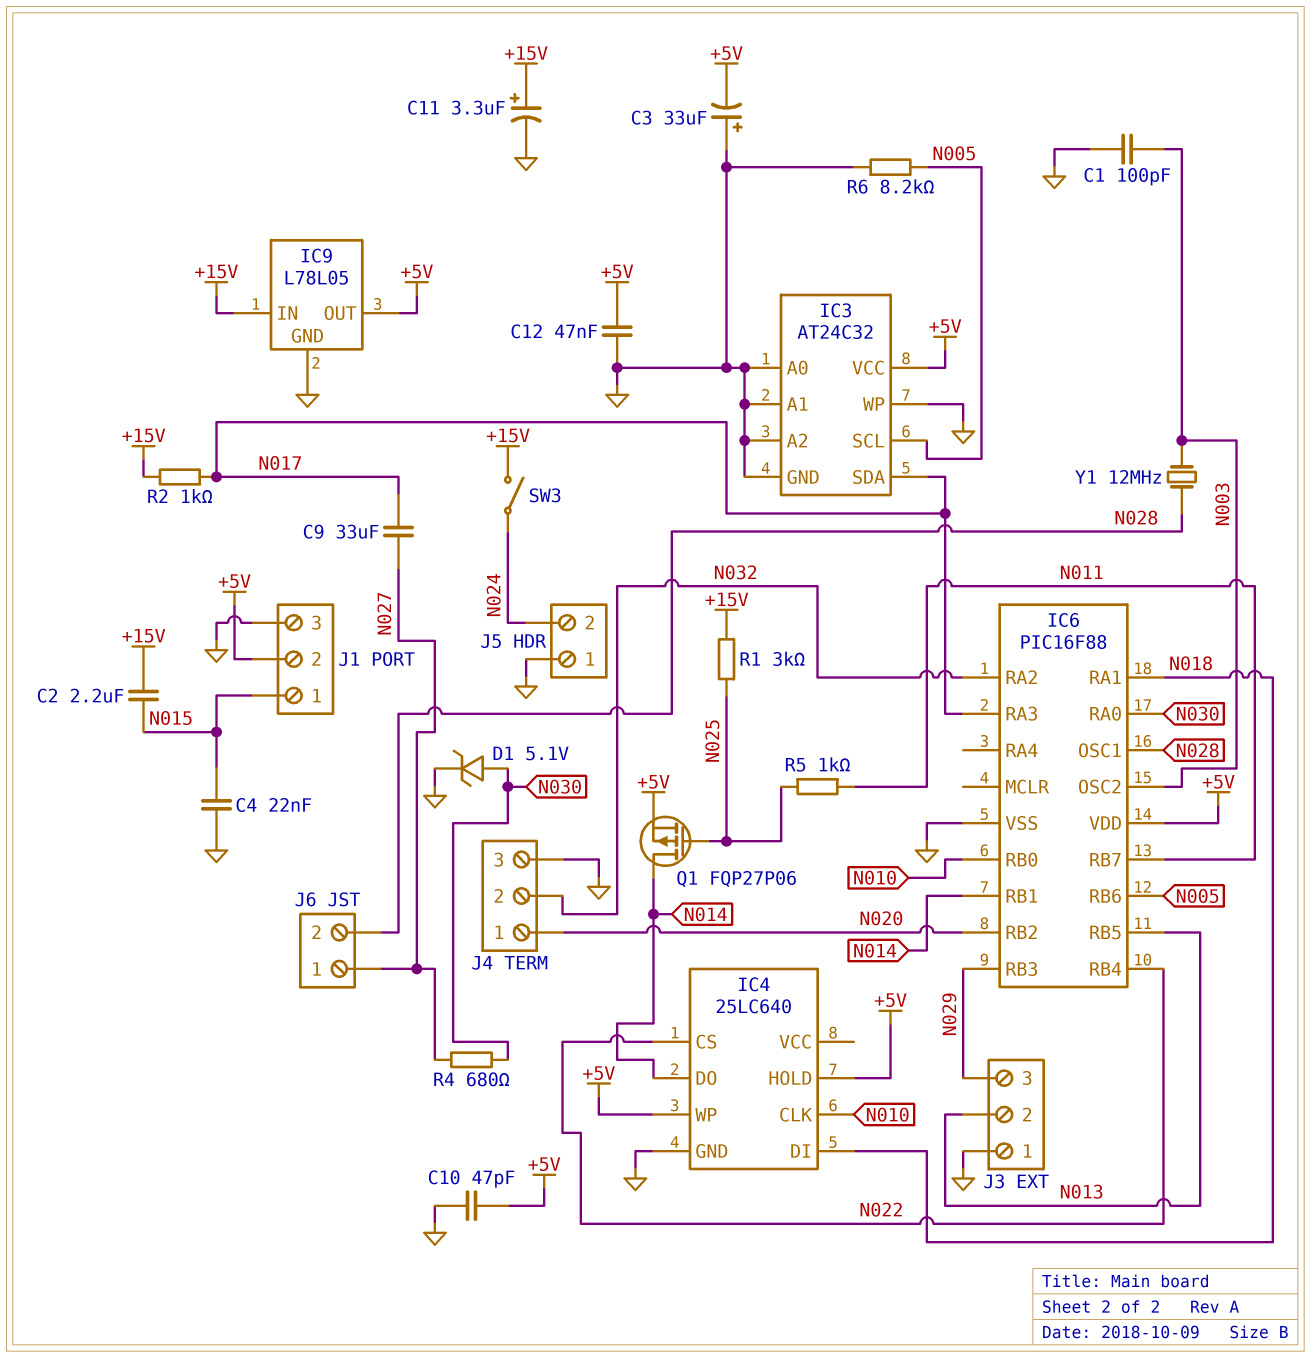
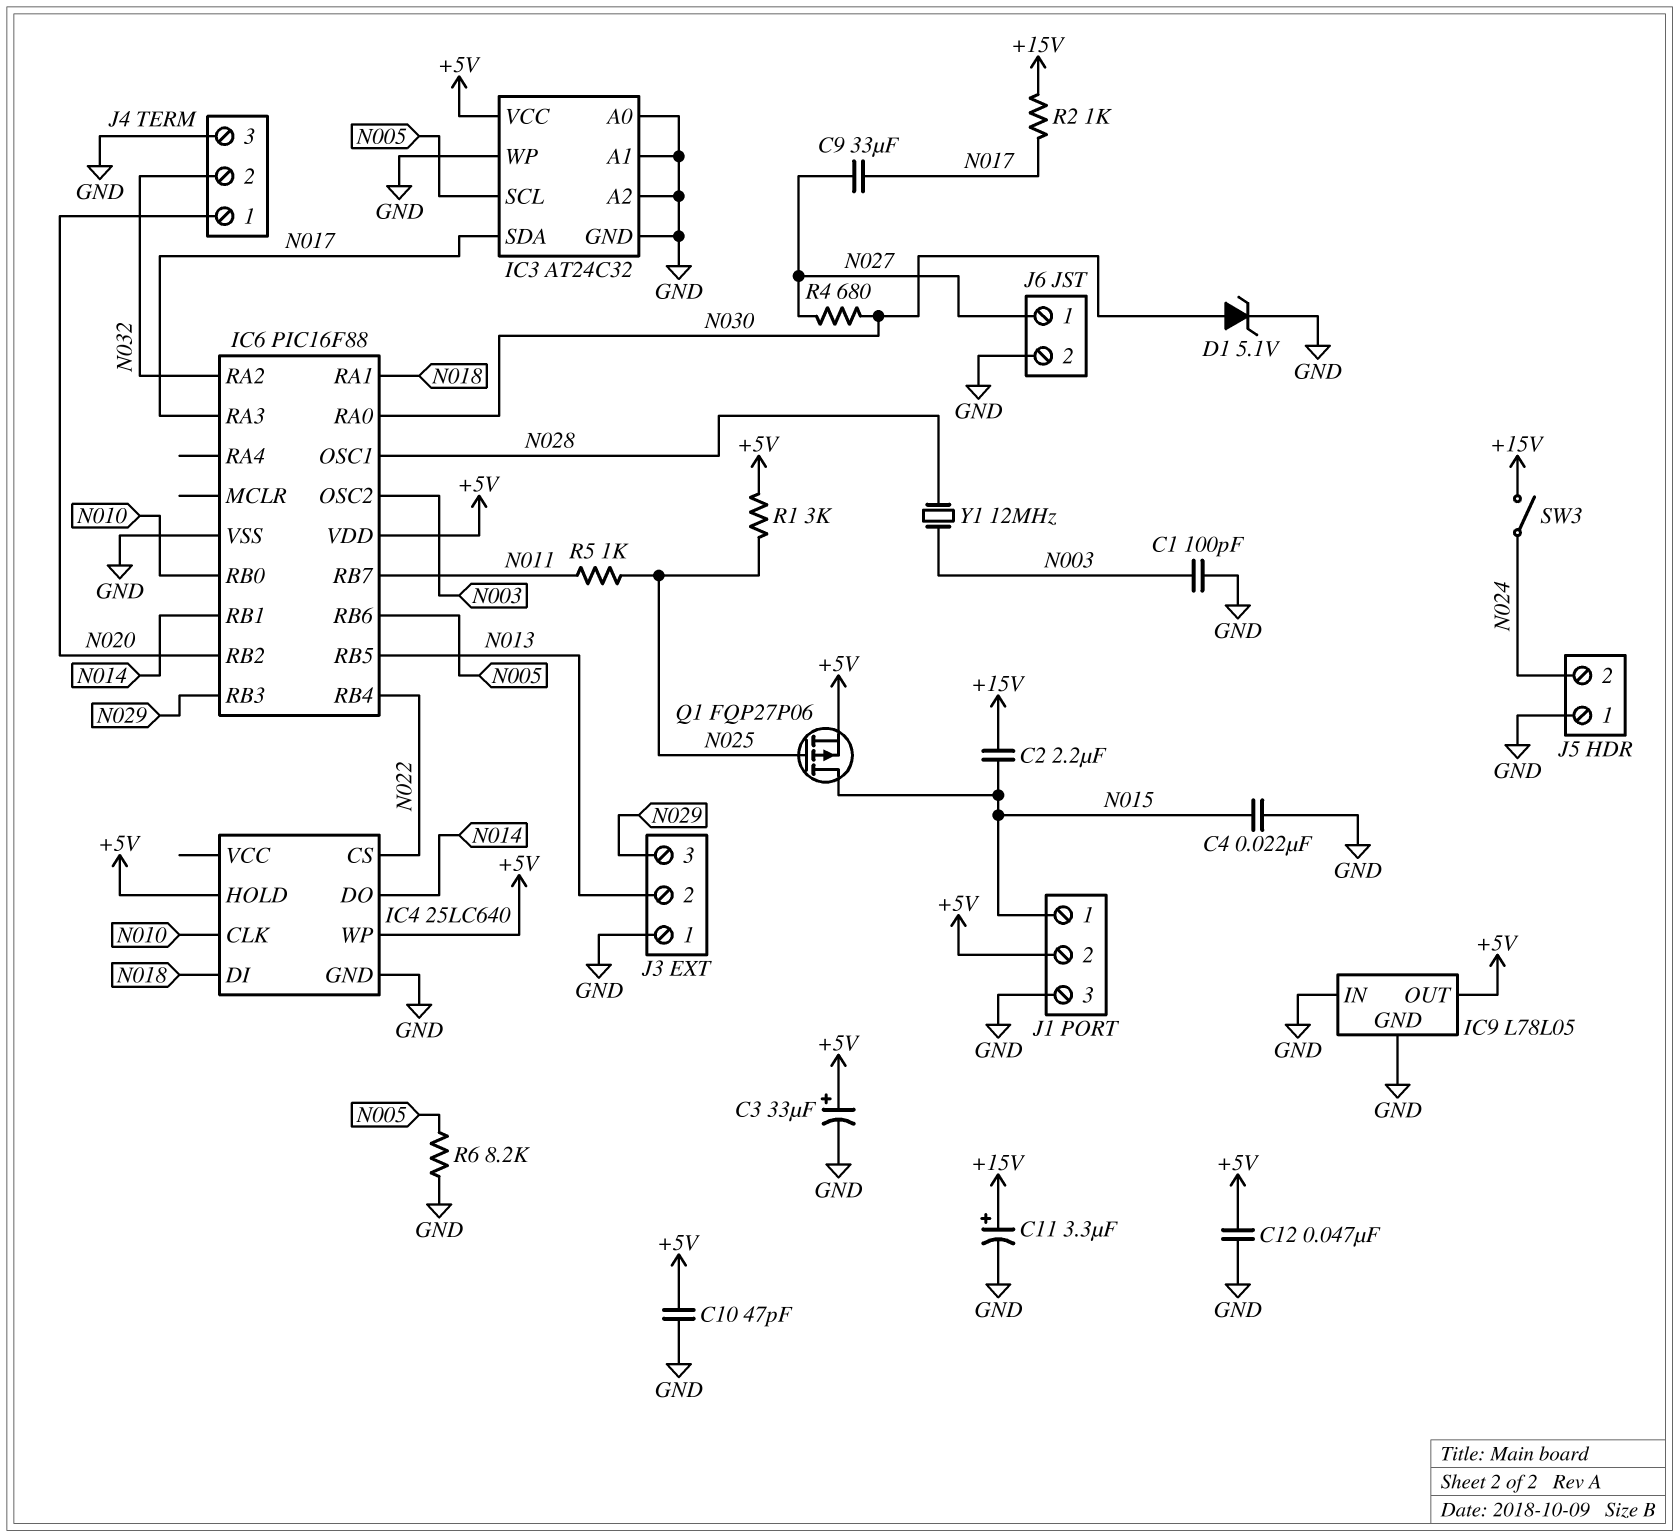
C3: 33uF (plus GND, minus +5V) -> 33uF (plus +5V, minus GND)
IC9 pin IN: +15V -> GND
J6 pin 2: N028 -> GND
Q1: PMOS FQP27P06 (G N025, D N014, S +5V) -> PMOS FQP27P06 (G N025, D N015, S +5V)
R1: 3k (+15V, N025) -> 3k (+5V, N025)

